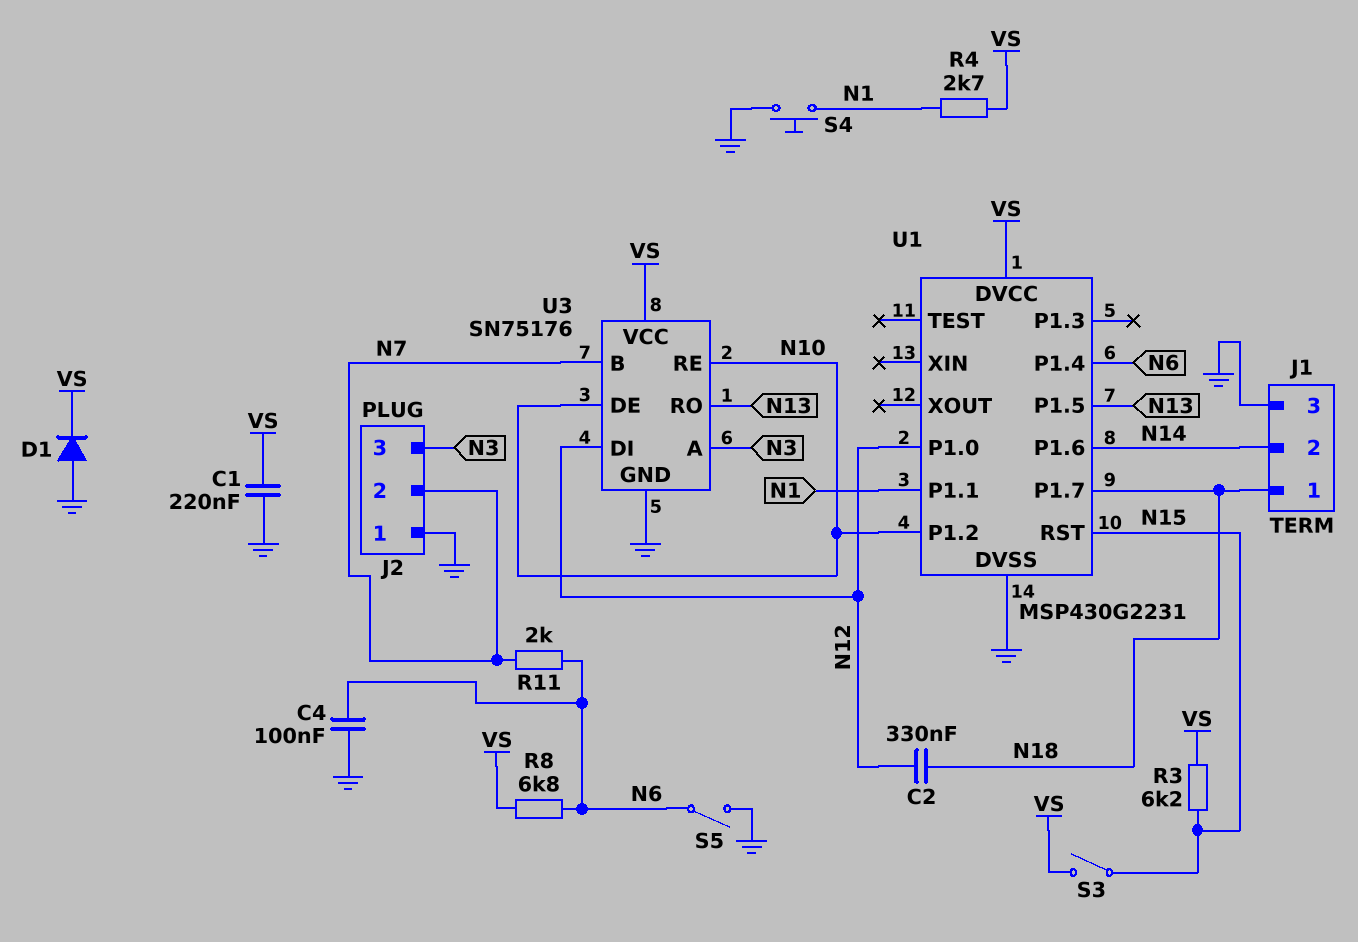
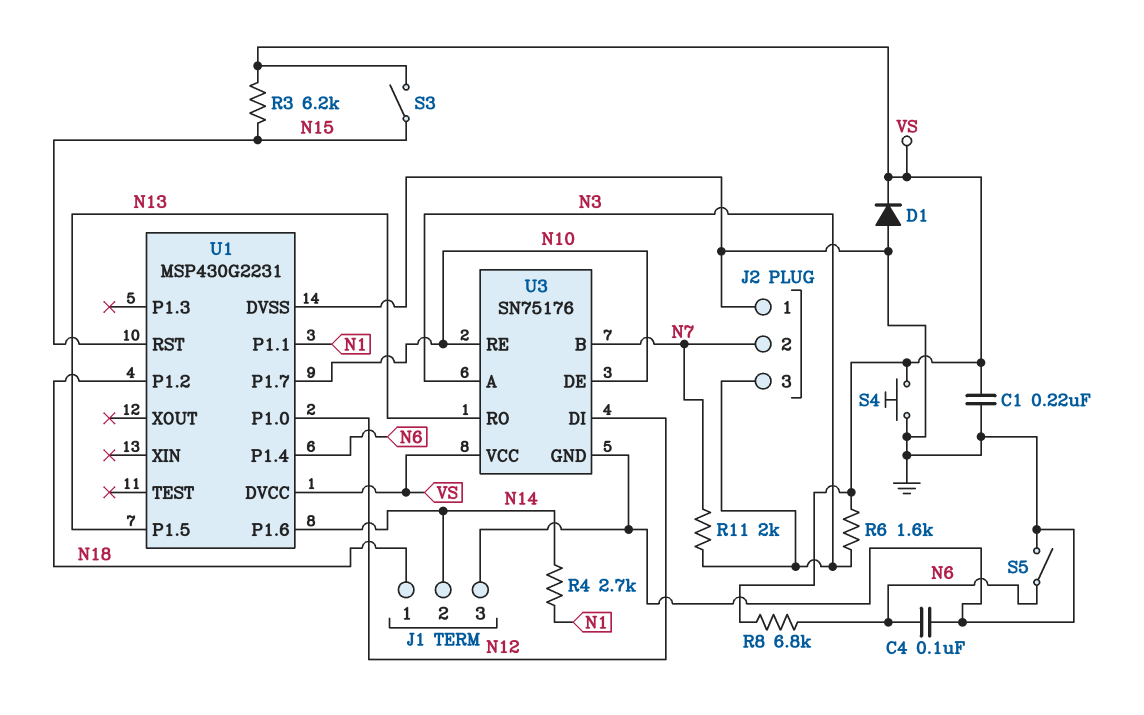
C2: 330nF (N12, N18) -> none
R4: 2.7k (N1, VS) -> 2.7k (N1, N14)
R6: none -> 1.6k (N3, VS)
R11: 2k (N6, N7) -> 2k (N3, N7)
S4: button (GND, N1) -> button (GND, VS)
U1 pin P1.2: N10 -> N18
U1 pin P1.7: N18 -> N10

